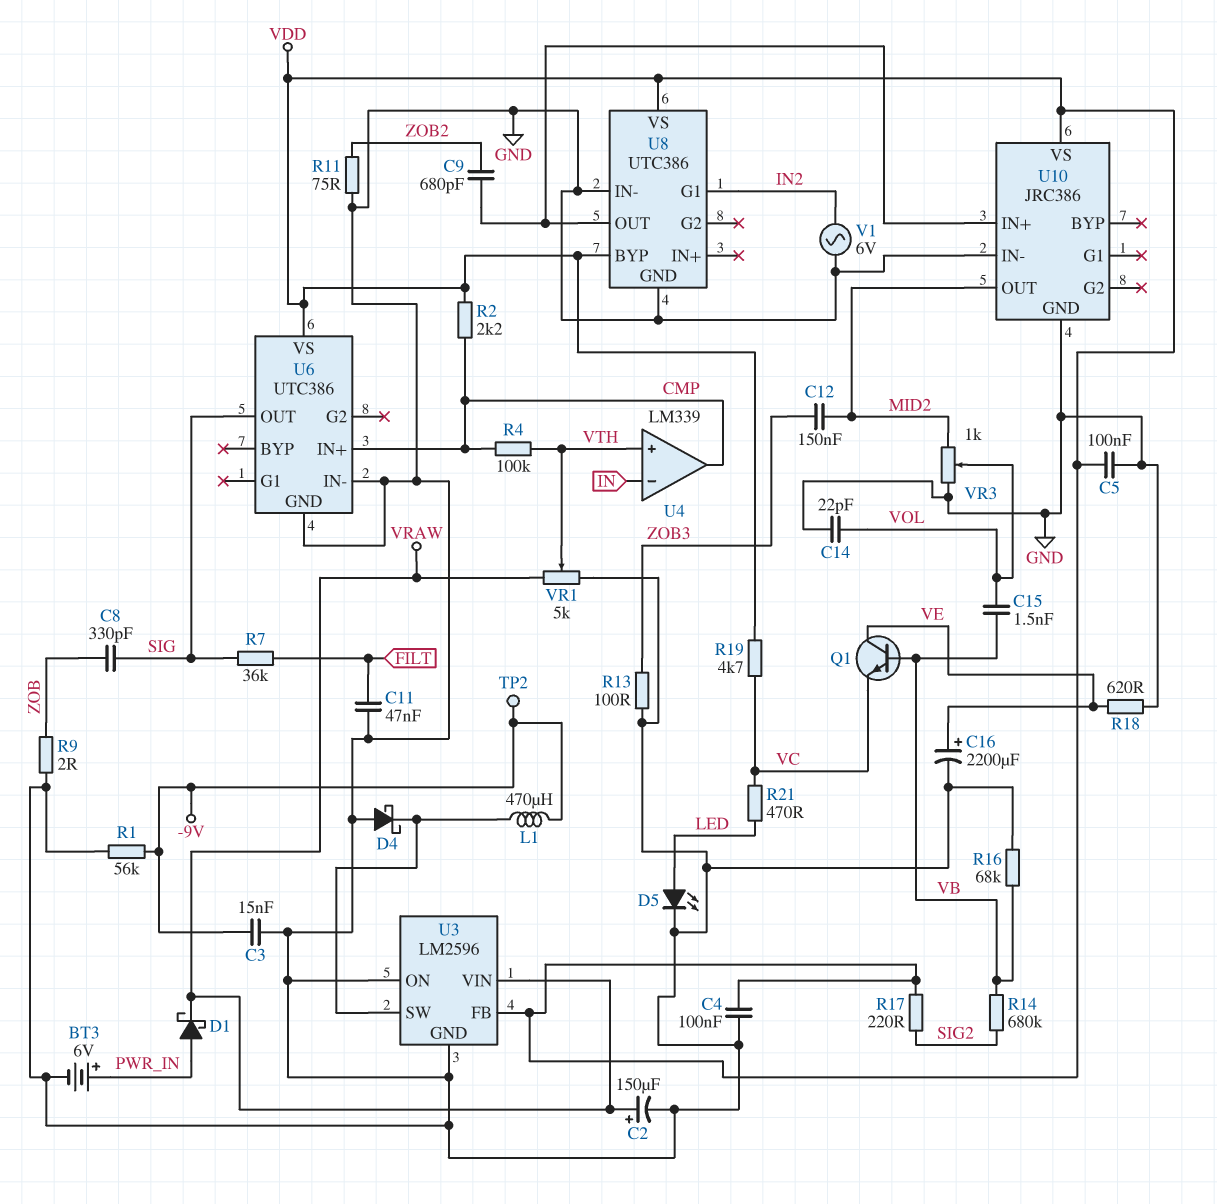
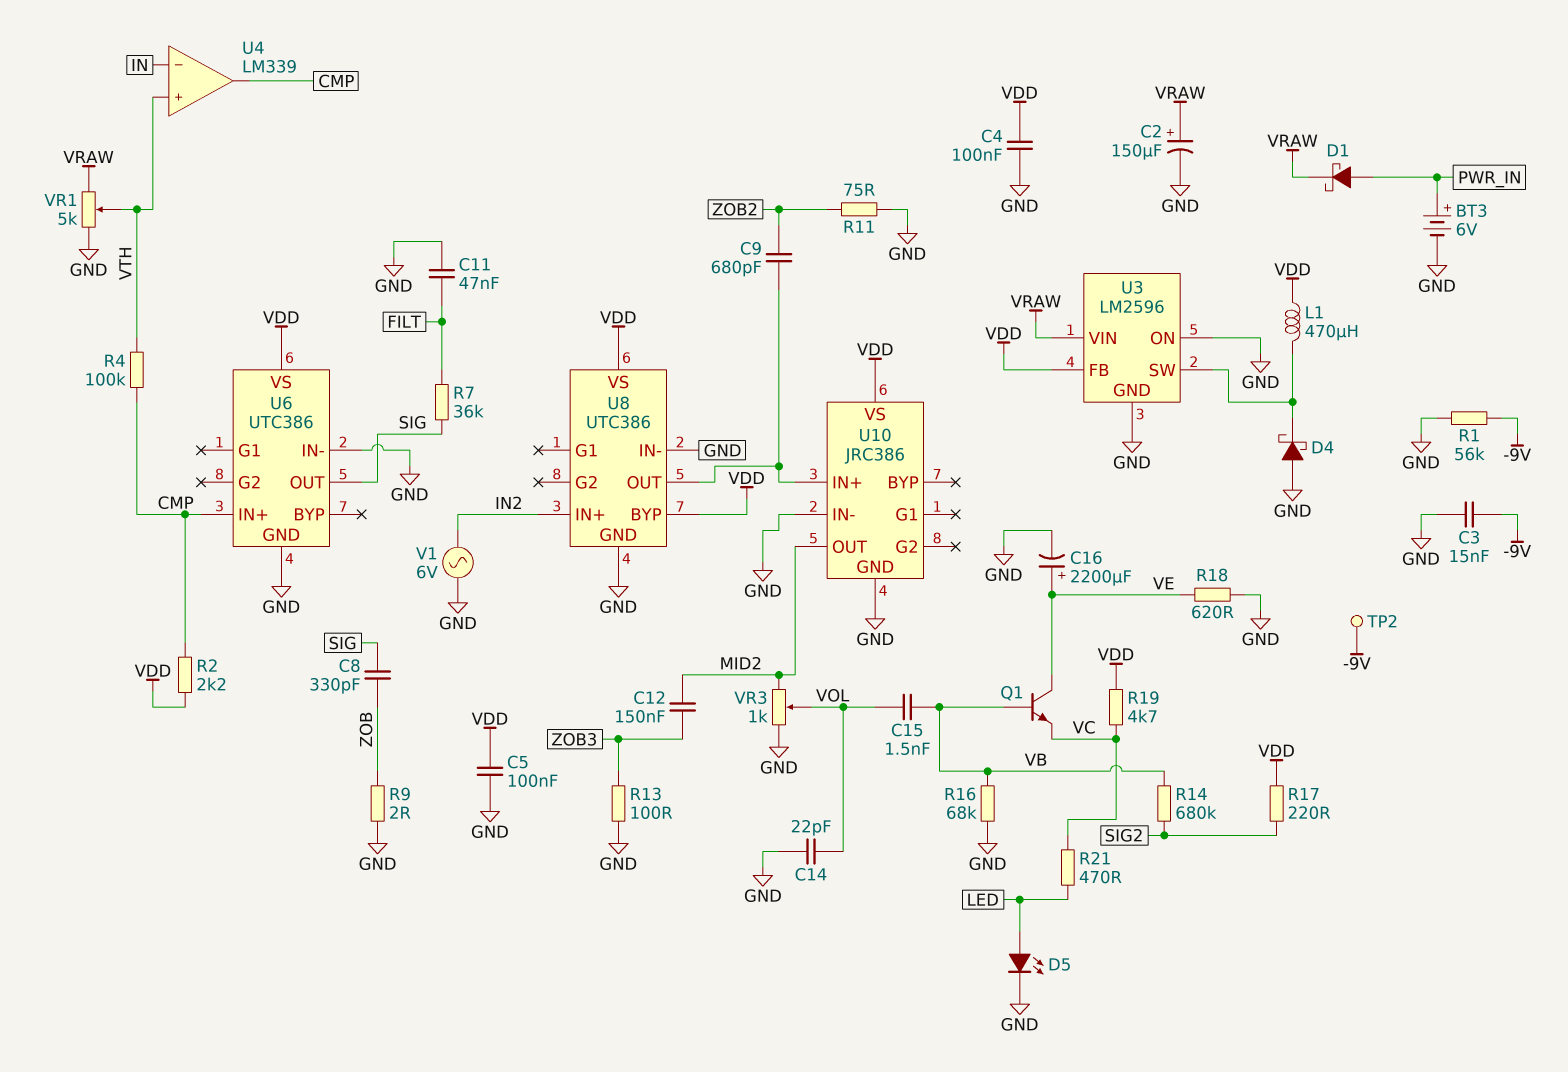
L1: 470uH (-9V, U3/SW) -> 470uH (U3/SW, VDD)
U8 pin G1: IN2 -> none
U8 pin IN+: none -> IN2

